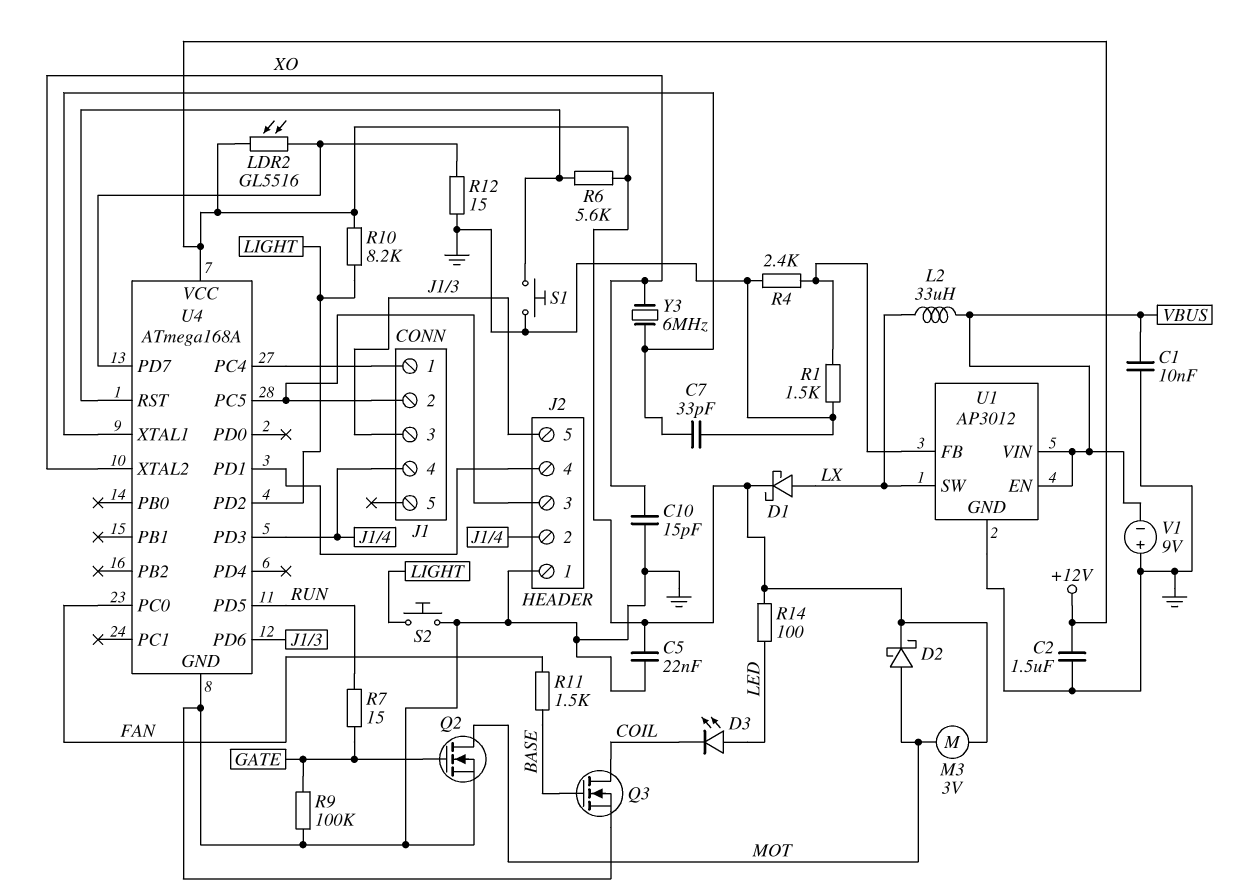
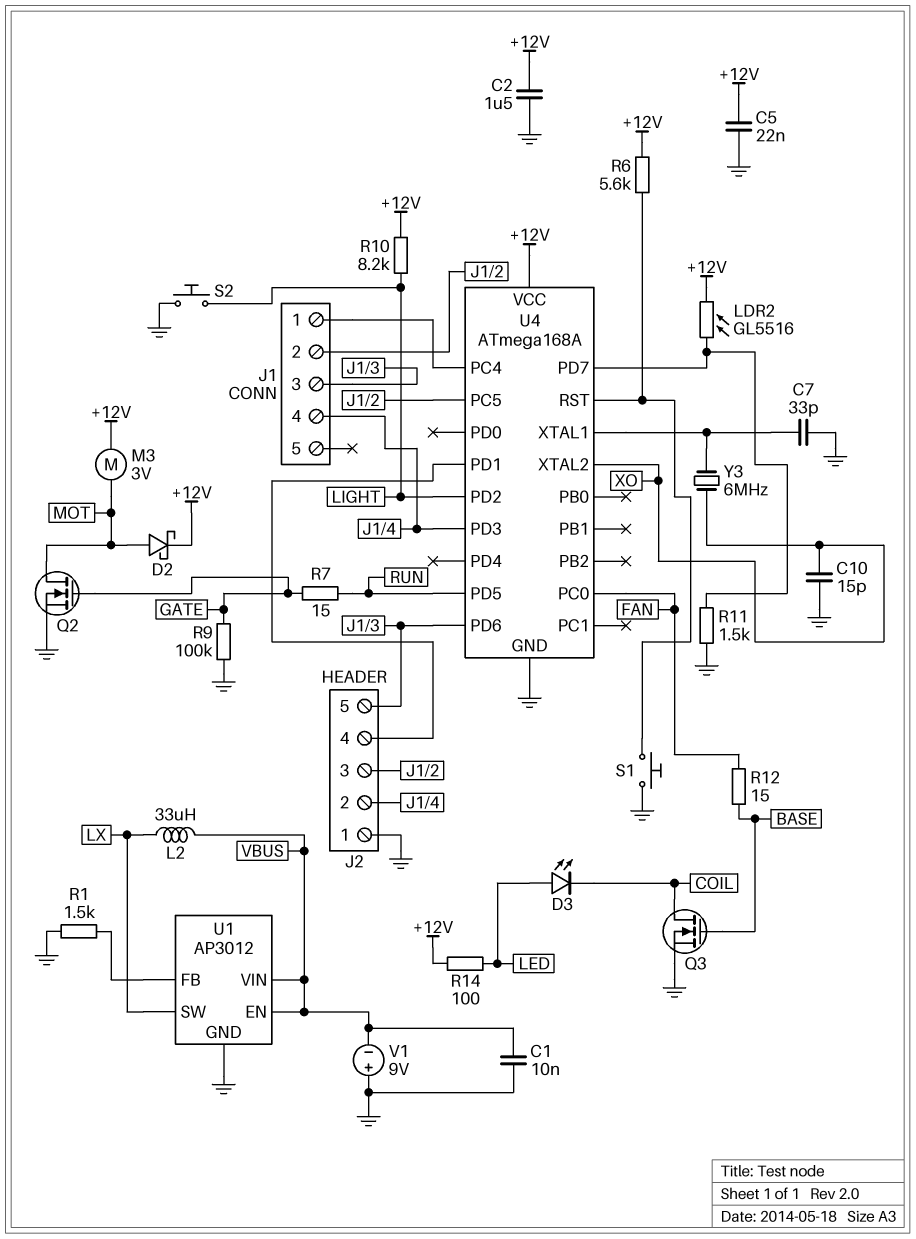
D1: schottky (A LX, K +12V) -> none
R4: 2.4k (GND, U1/FB) -> none
R11: 1.5k (BASE, FAN) -> 1.5k (GND, U4/PD7)
R12: 15 (GND, U4/PD7) -> 15 (BASE, FAN)

